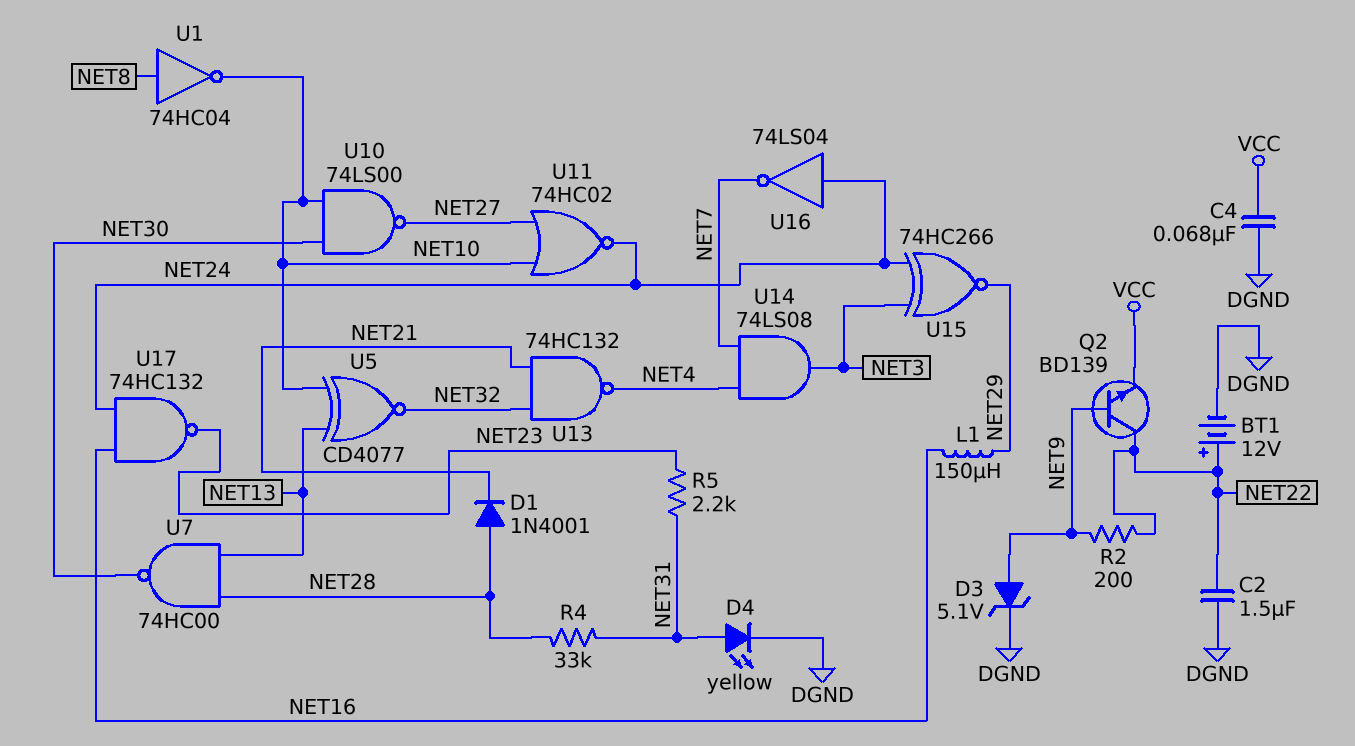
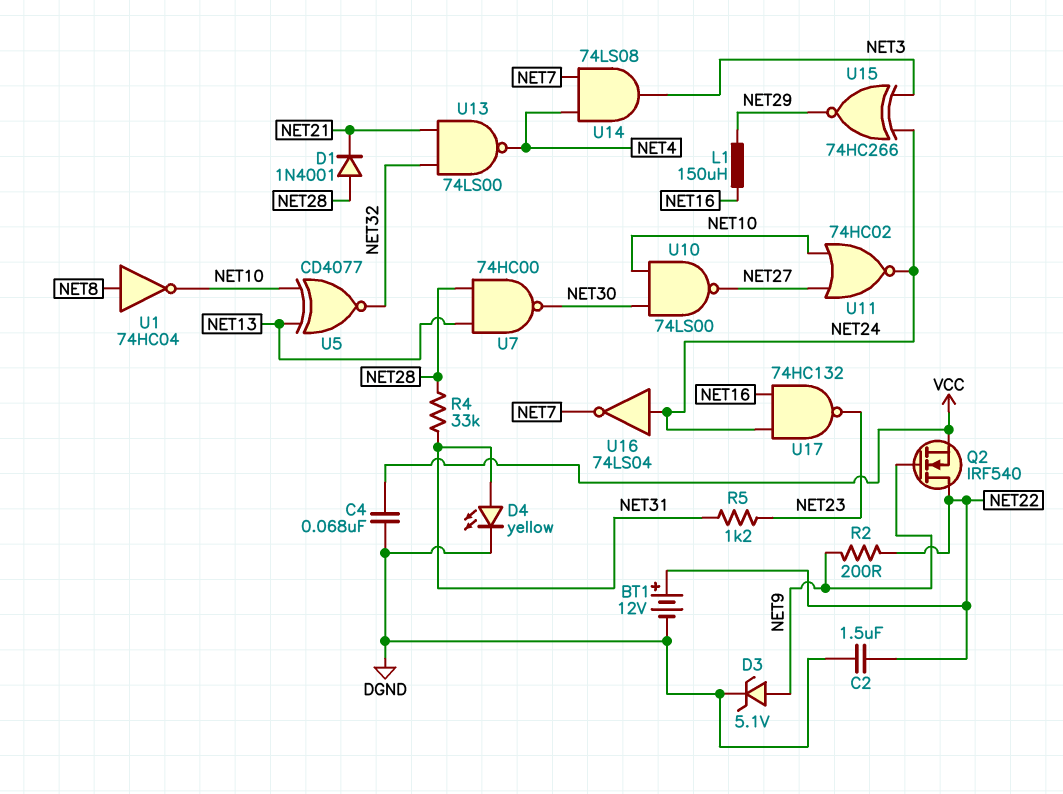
Q2: NPN BD139 (B NET9, C NET22, E VCC) -> NMOS IRF540 (G NET9, D NET22, S VCC)
R5: 2.2k (NET23, NET31) -> 1.2k (NET23, NET31)
U13: NAND 74HC132 (in NET21, in NET32, out NET4) -> NAND 74LS00 (in NET21, in NET32, out NET4)

